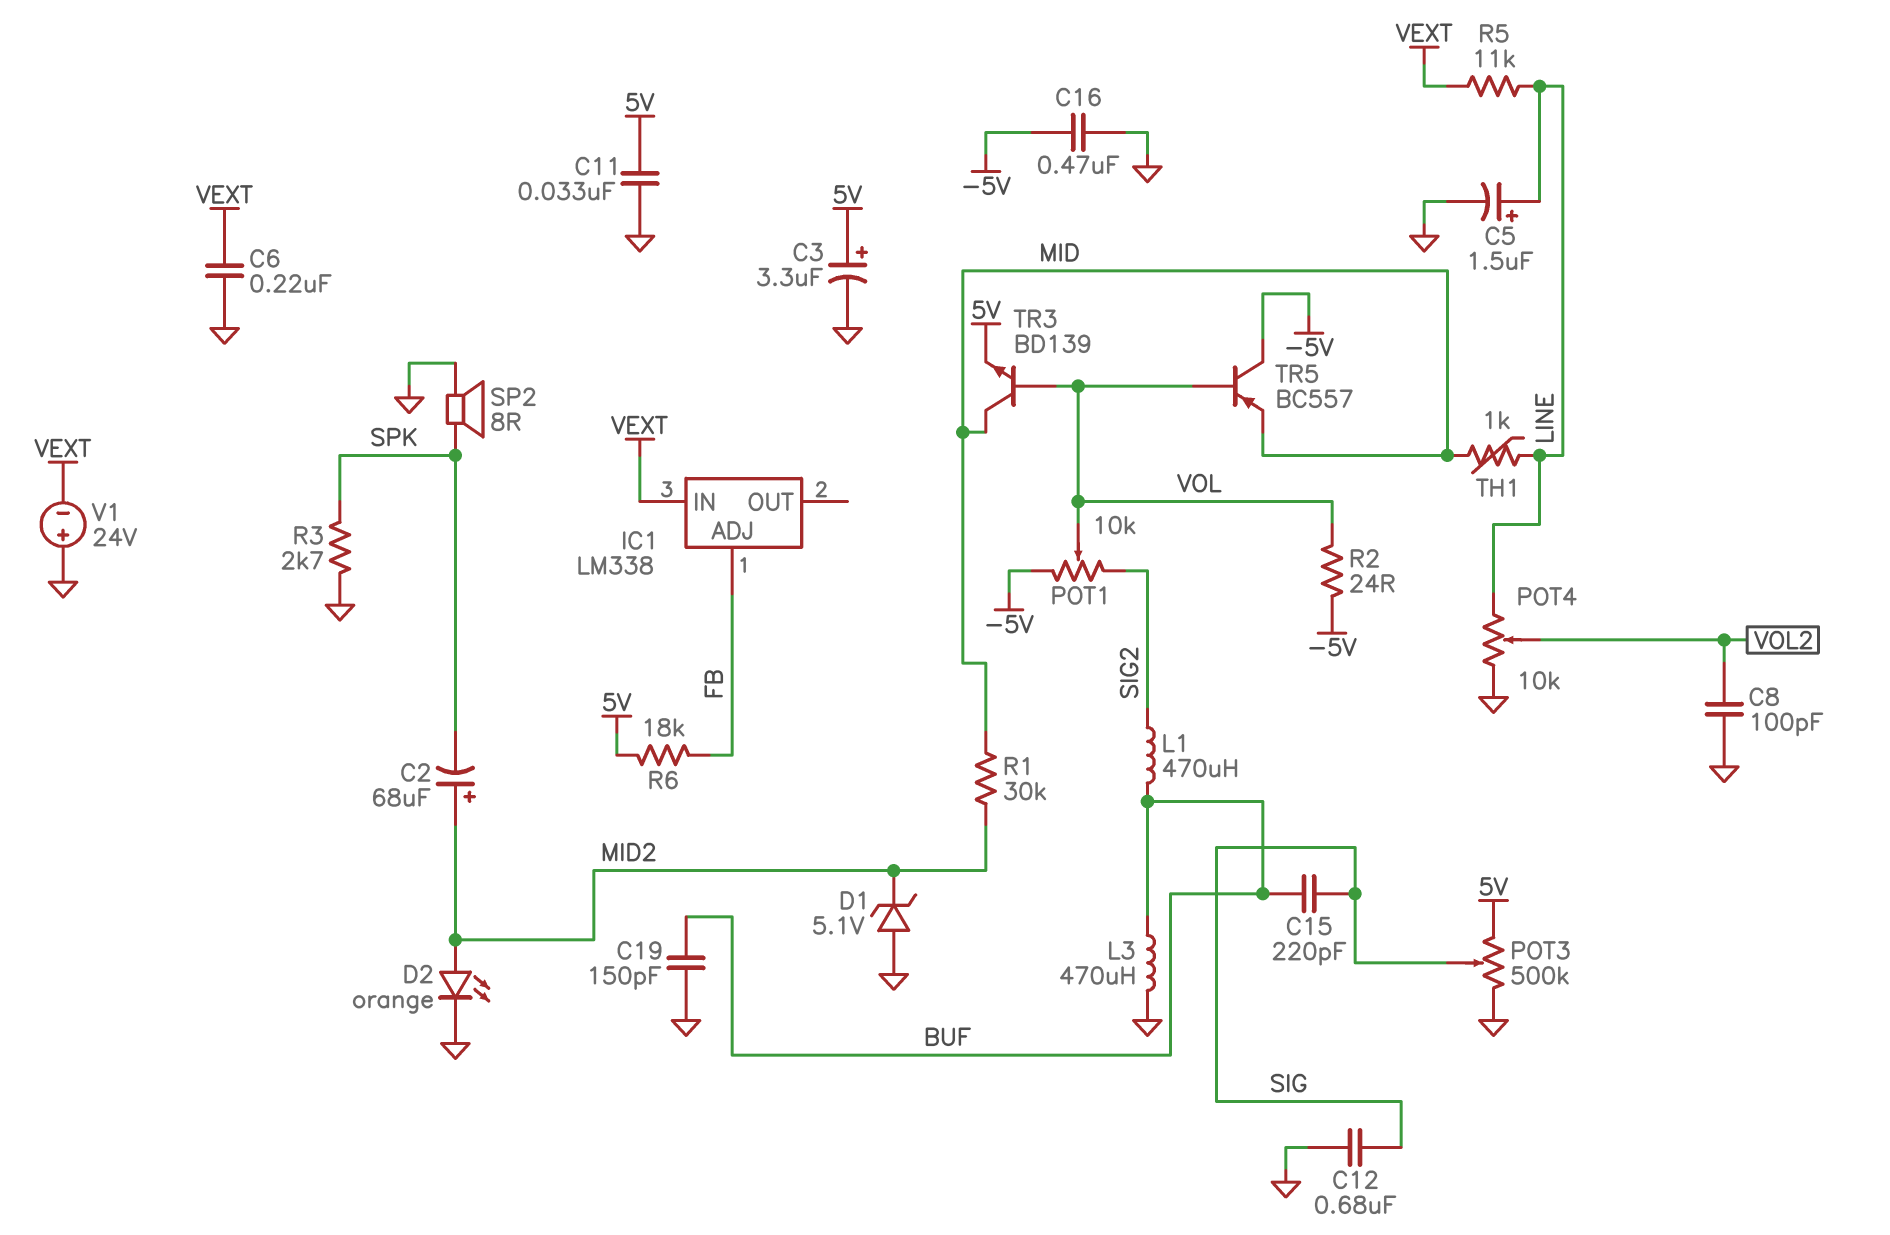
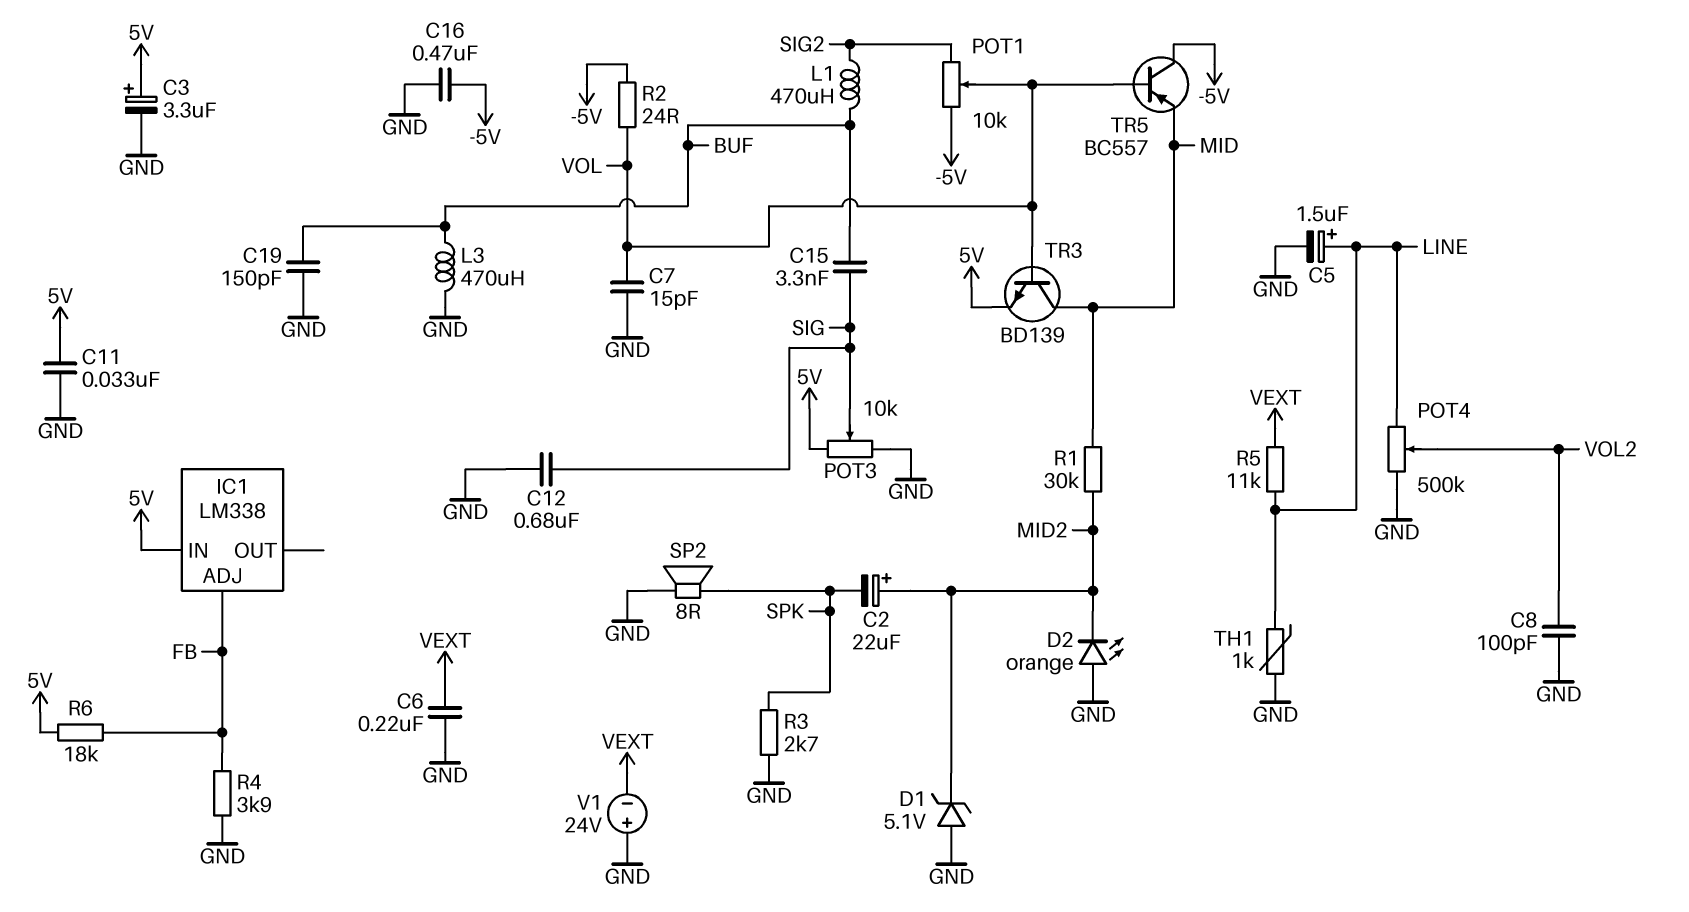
C2: 68uF (plus MID2, minus SPK) -> 22uF (plus MID2, minus SPK)
C7: none -> 15pF (GND, VOL)
C15: 220pF (BUF, SIG) -> 3.3nF (BUF, SIG)
D2: LED orange (A MID2, K GND) -> LED orange (A GND, K MID2)
IC1 pin IN: VEXT -> 5V
POT3: 500k (5V, GND, wiper SIG) -> 10k (5V, GND, wiper SIG)
POT4: 10k (GND, LINE, wiper VOL2) -> 500k (GND, LINE, wiper VOL2)
R4: none -> 3.9k (FB, GND)
TH1: 1k (LINE, MID) -> 1k (GND, LINE)

